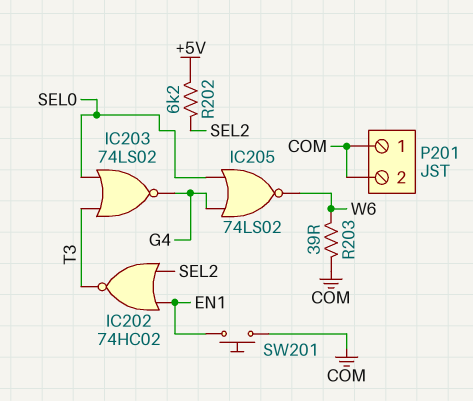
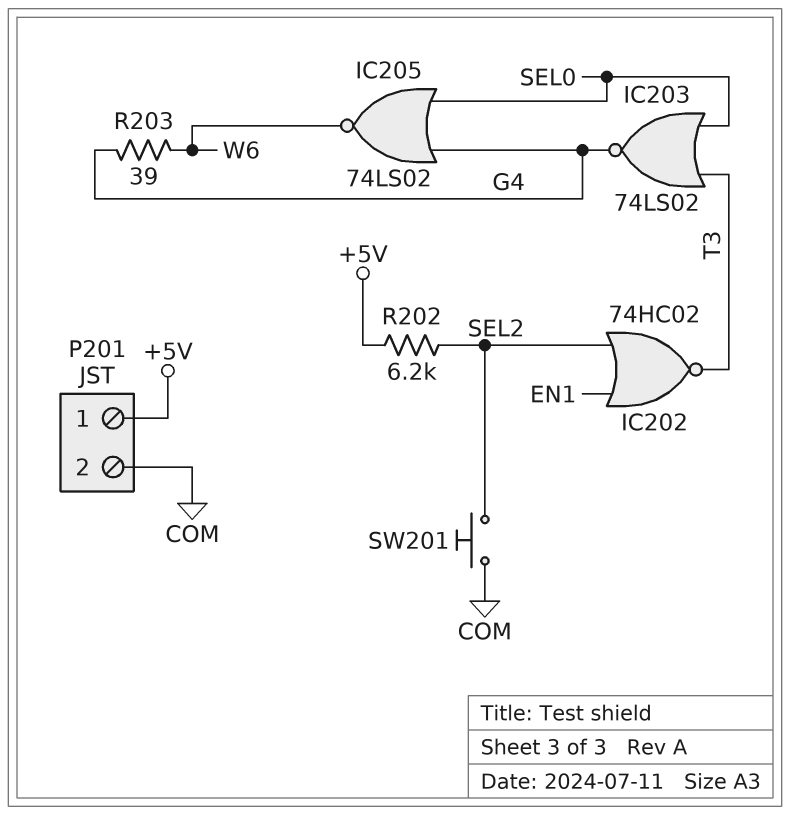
P201 pin 1: COM -> +5V
R203: 39 (COM, W6) -> 39 (G4, W6)
SW201: button (COM, EN1) -> button (COM, SEL2)

